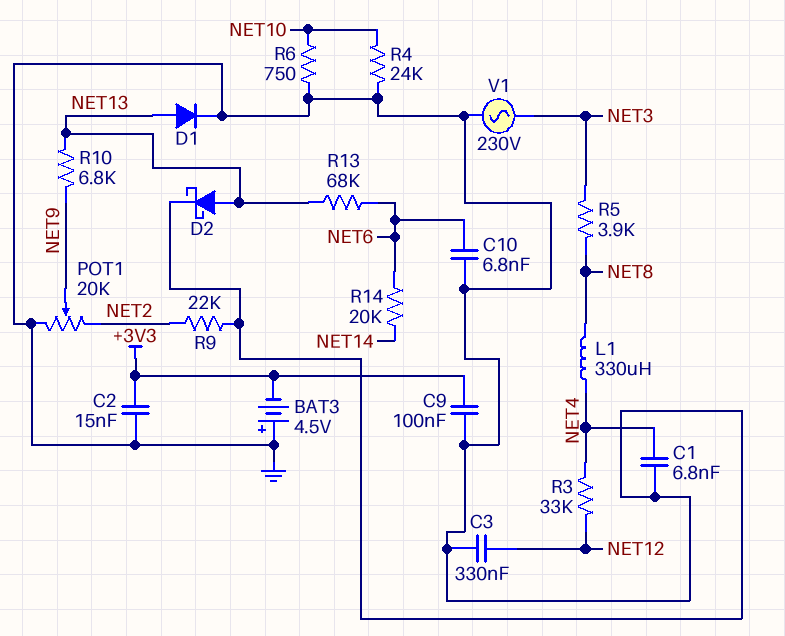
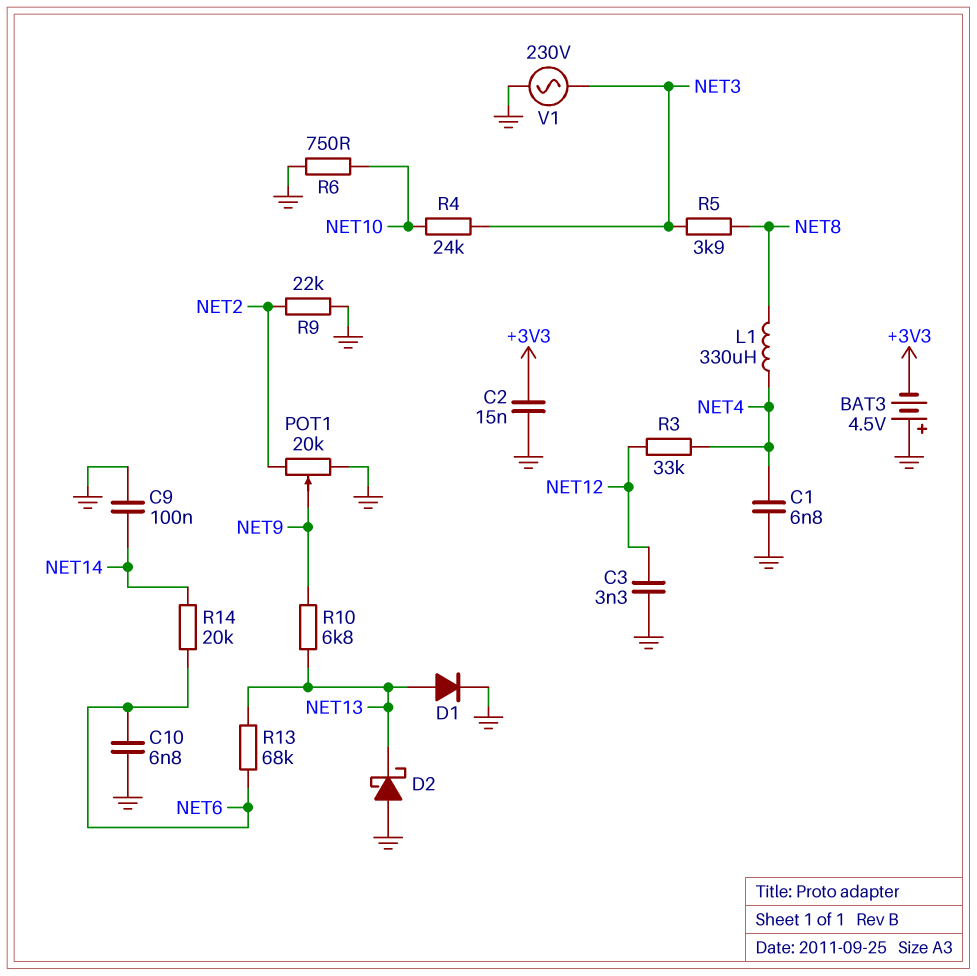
C3: 330nF (GND, NET12) -> 3.3nF (GND, NET12)
C9: 100nF (+3V3, GND) -> 100nF (GND, NET14)
D2: schottky (A NET13, K GND) -> schottky (A GND, K NET13)
R4: 24k (GND, NET10) -> 24k (NET3, NET10)

